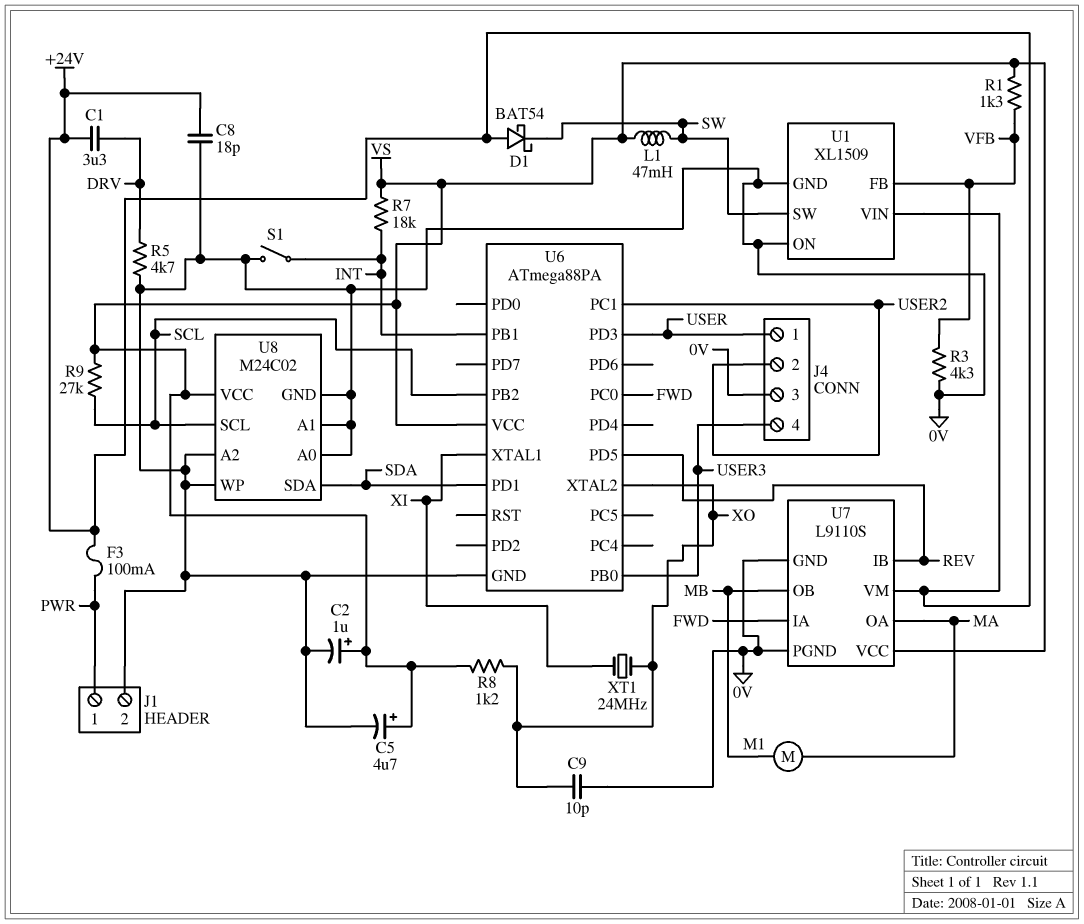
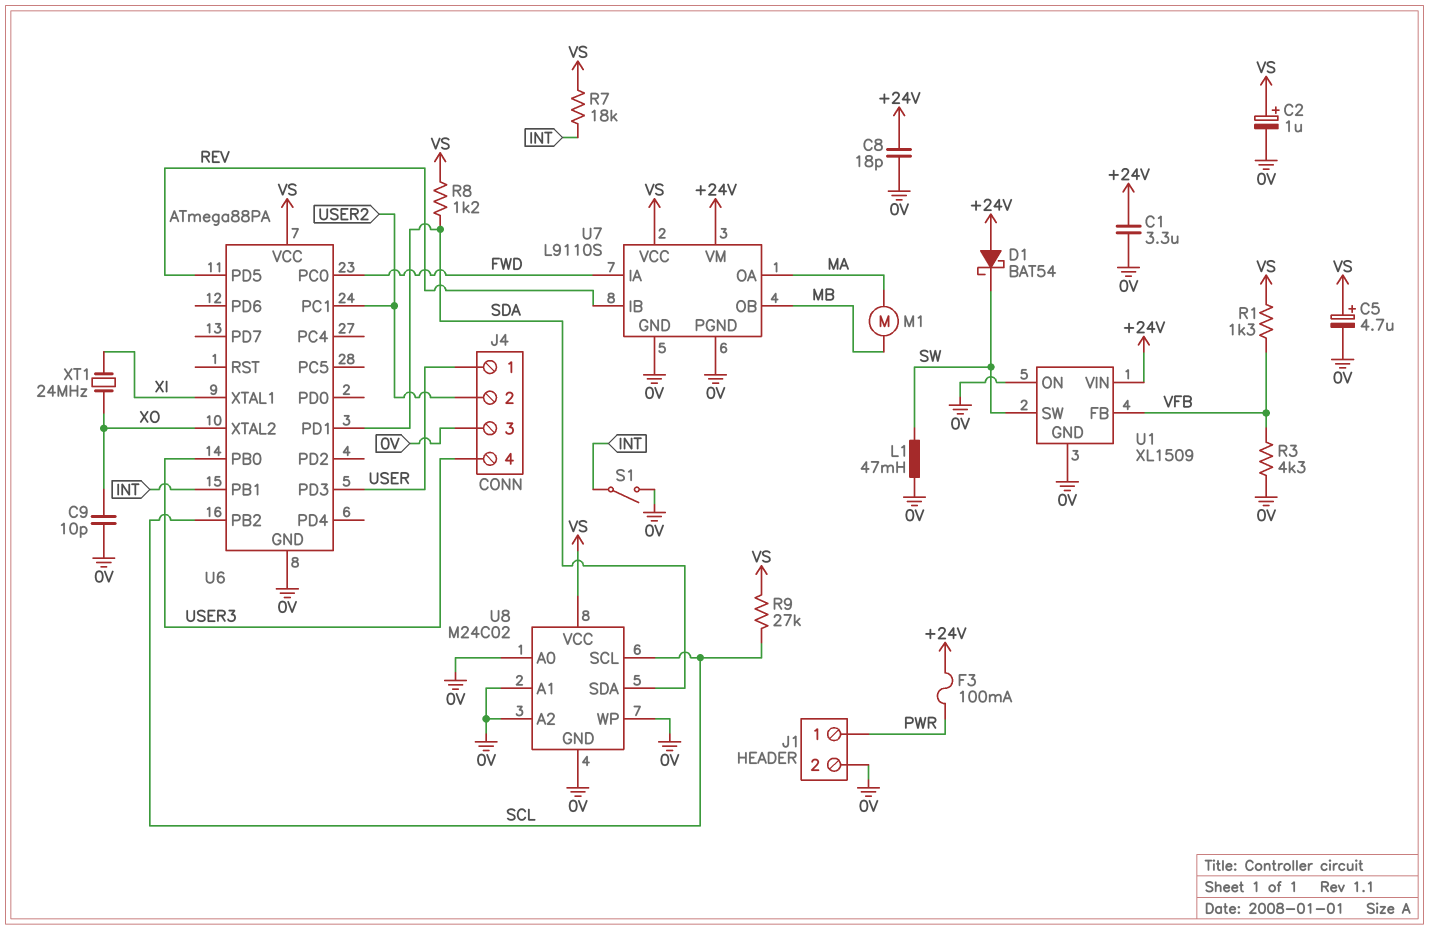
C1: 3.3uF (+24V, DRV) -> 3.3uF (+24V, 0V)
L1: 47mH (SW, VS) -> 47mH (0V, SW)
R5: 4.7k (0V, DRV) -> none
R8: 1.2k (VS, XO) -> 1.2k (SDA, VS)

